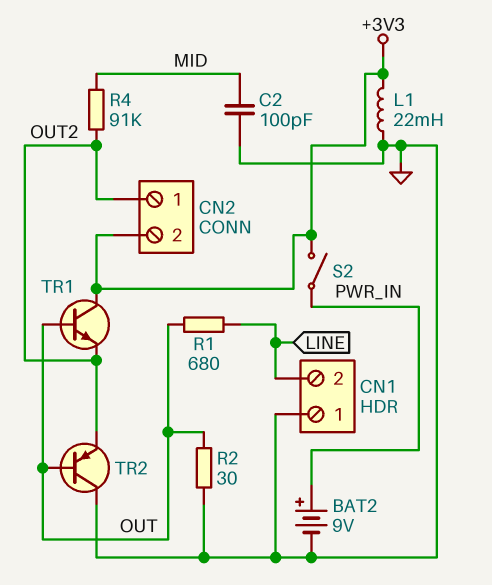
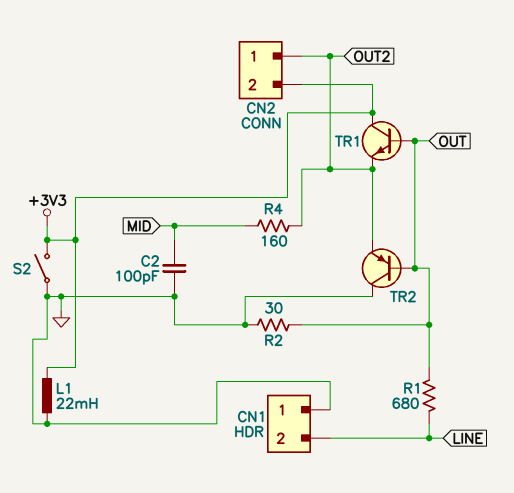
BAT2: 9V (plus PWR_IN, minus GND) -> none
R4: 91k (MID, OUT2) -> 160 (MID, OUT2)
S2: switch (+3V3, PWR_IN) -> switch (+3V3, GND)

